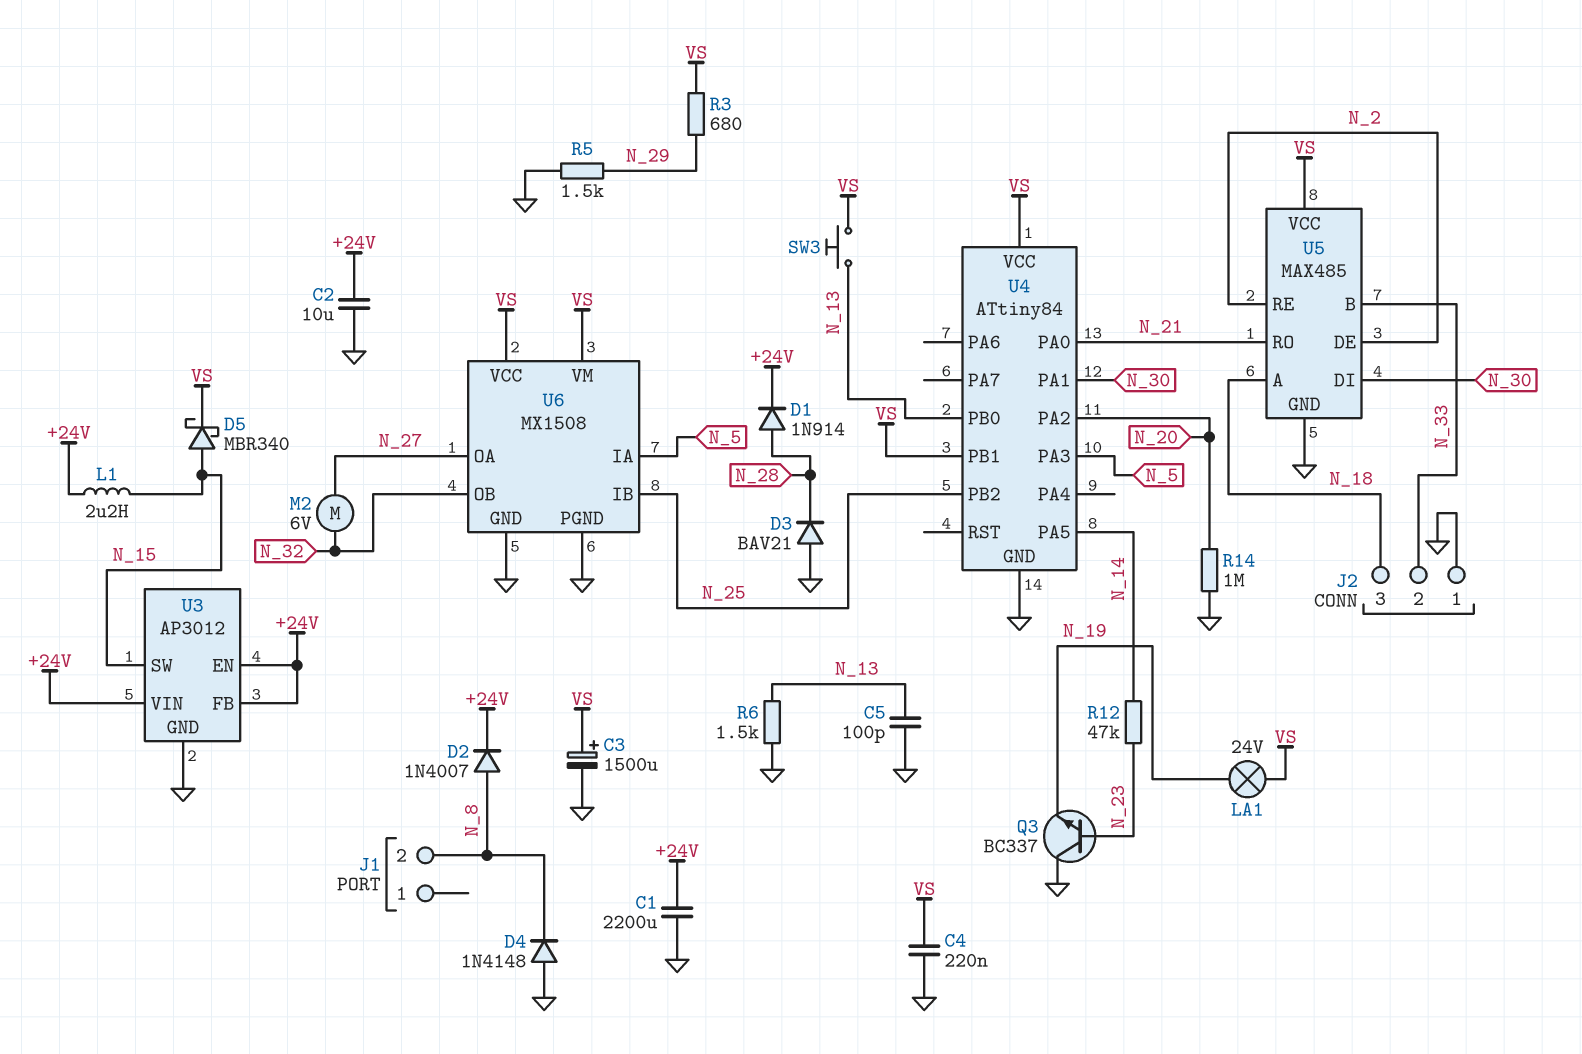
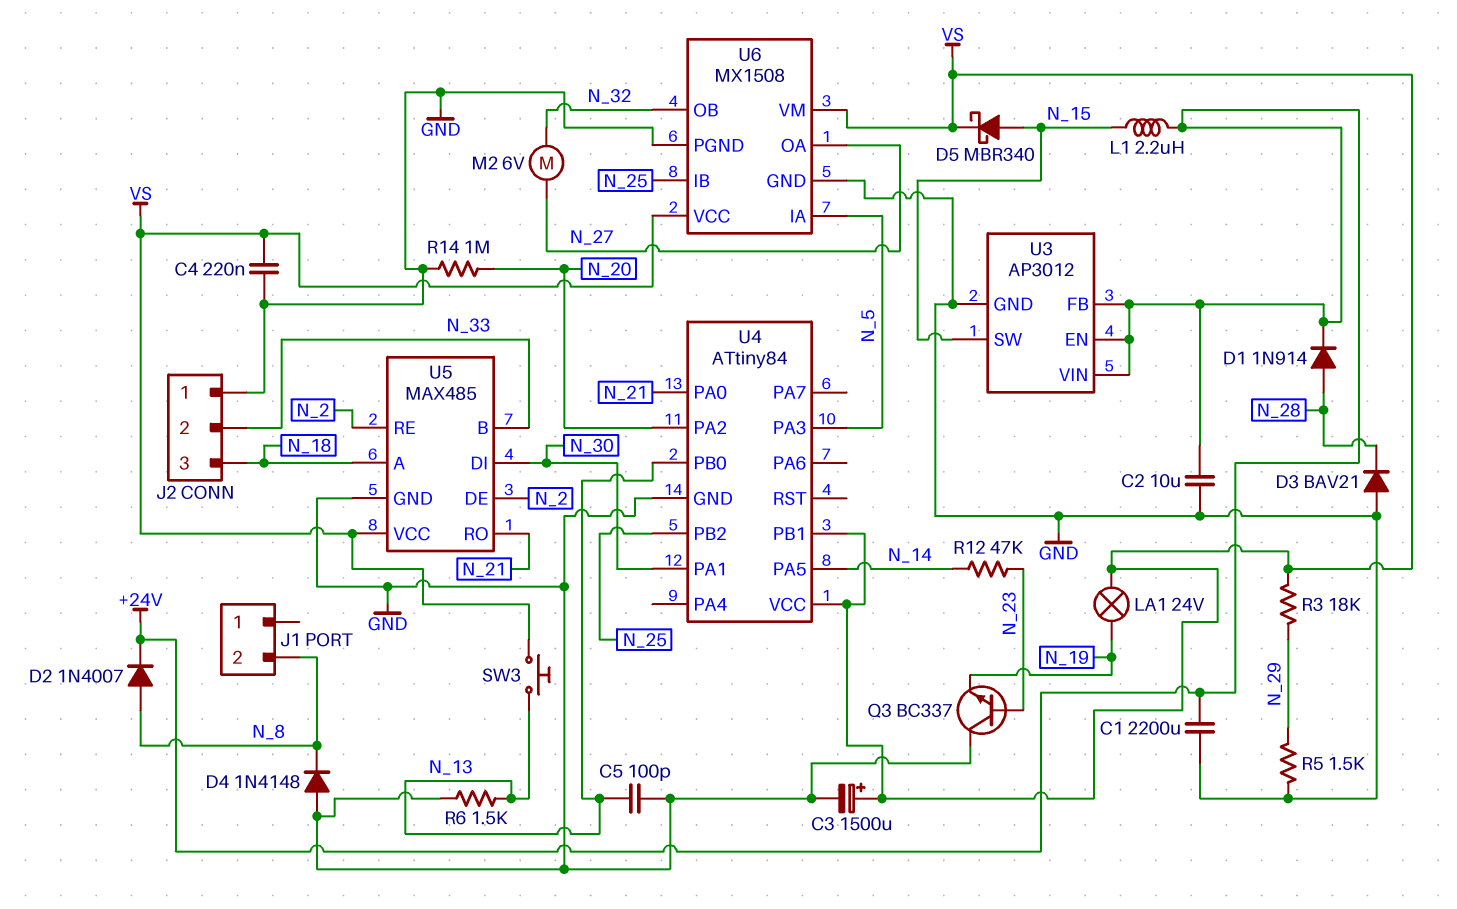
R3: 680 (N_29, VS) -> 18k (N_29, VS)

